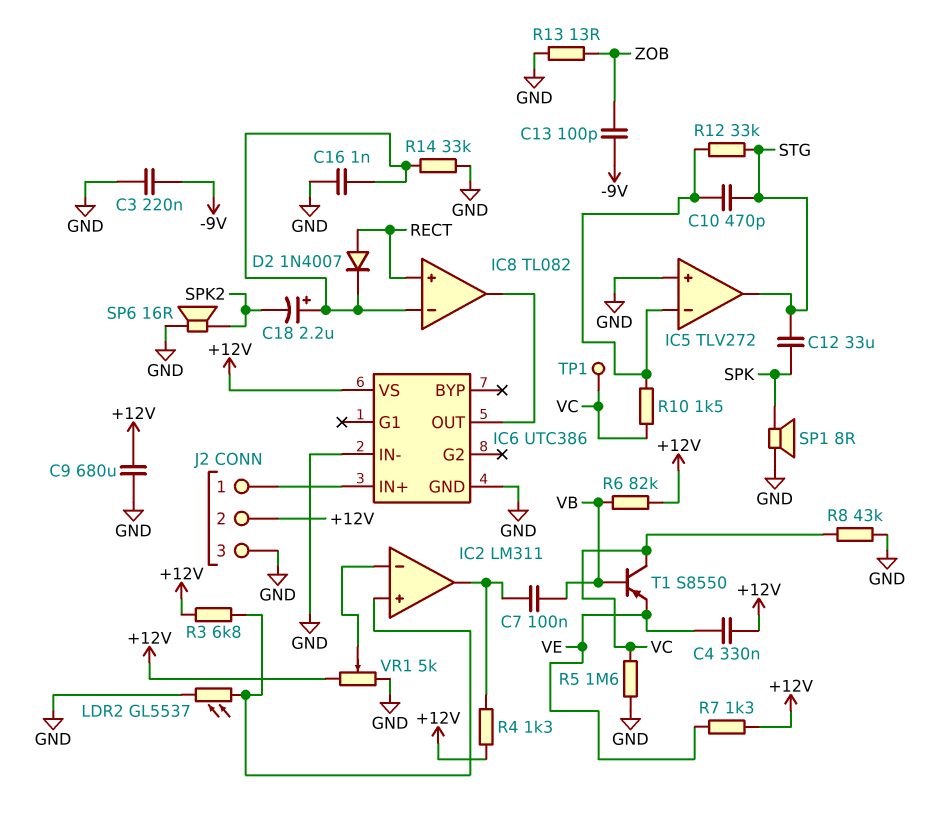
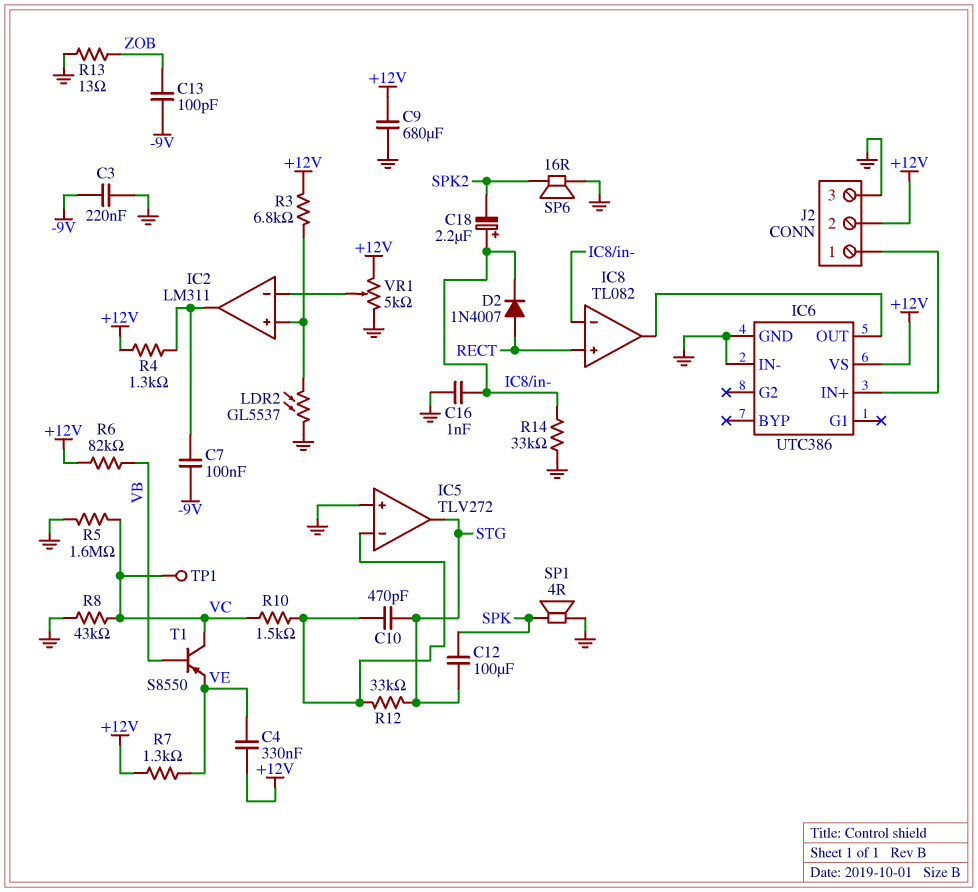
C7: 100nF (IC2/out, VB) -> 100nF (-9V, IC2/out)
C12: 33uF (SPK, STG) -> 100uF (SPK, STG)
SP1: speaker 8R (GND, SPK) -> speaker 4R (GND, SPK)

